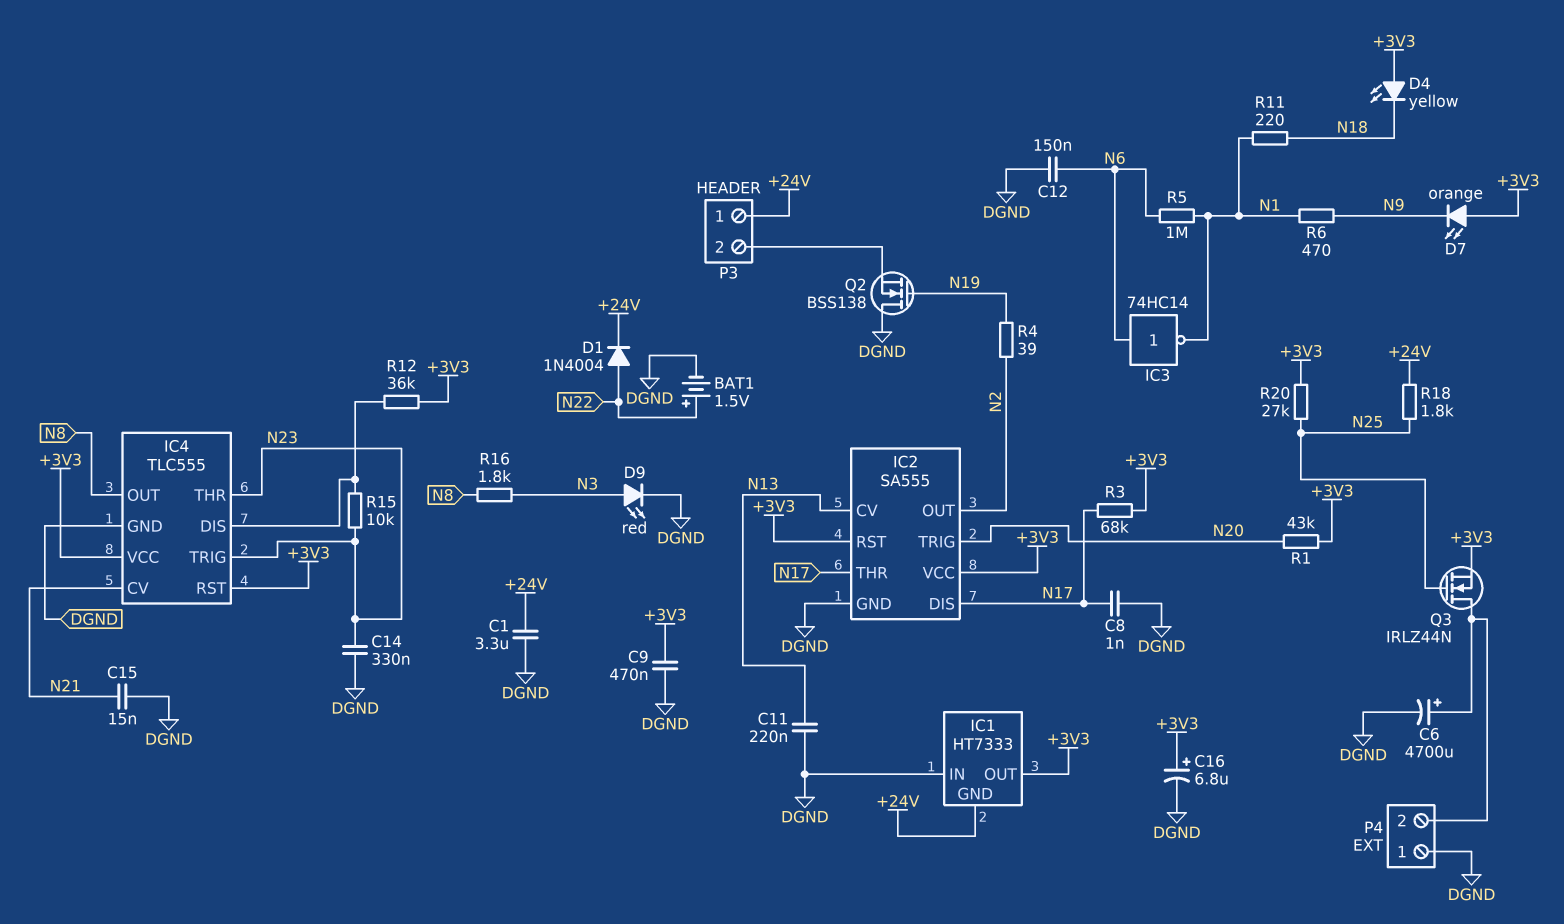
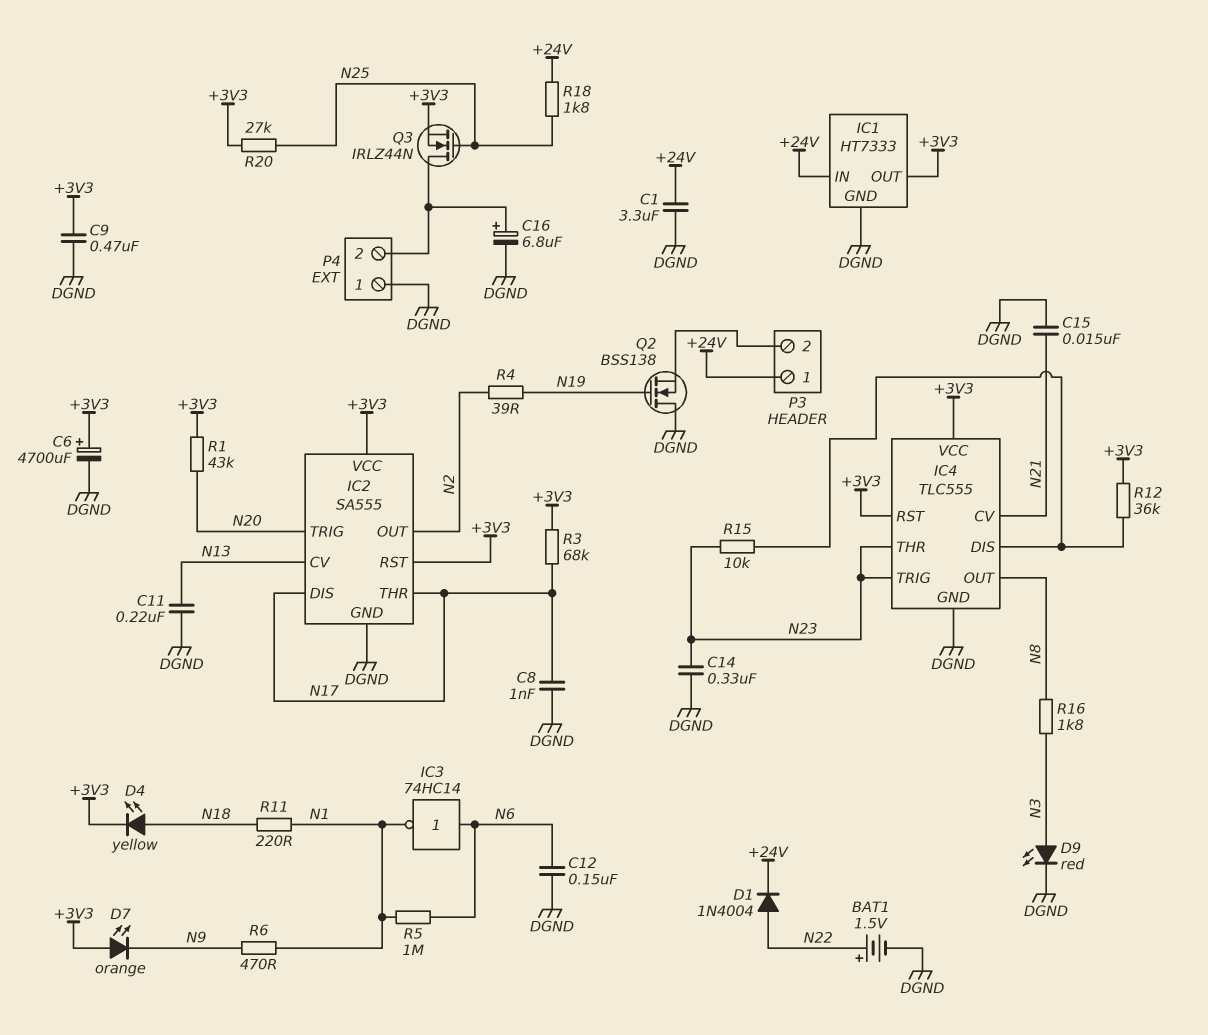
C6: 4700uF (plus P4/2, minus DGND) -> 4700uF (plus +3V3, minus DGND)
C16: 6.8uF (plus +3V3, minus DGND) -> 6.8uF (plus P4/2, minus DGND)
D4: LED yellow (A +3V3, K N18) -> LED yellow (A N18, K +3V3)
IC1 pin GND: +24V -> DGND
IC1 pin IN: DGND -> +24V

